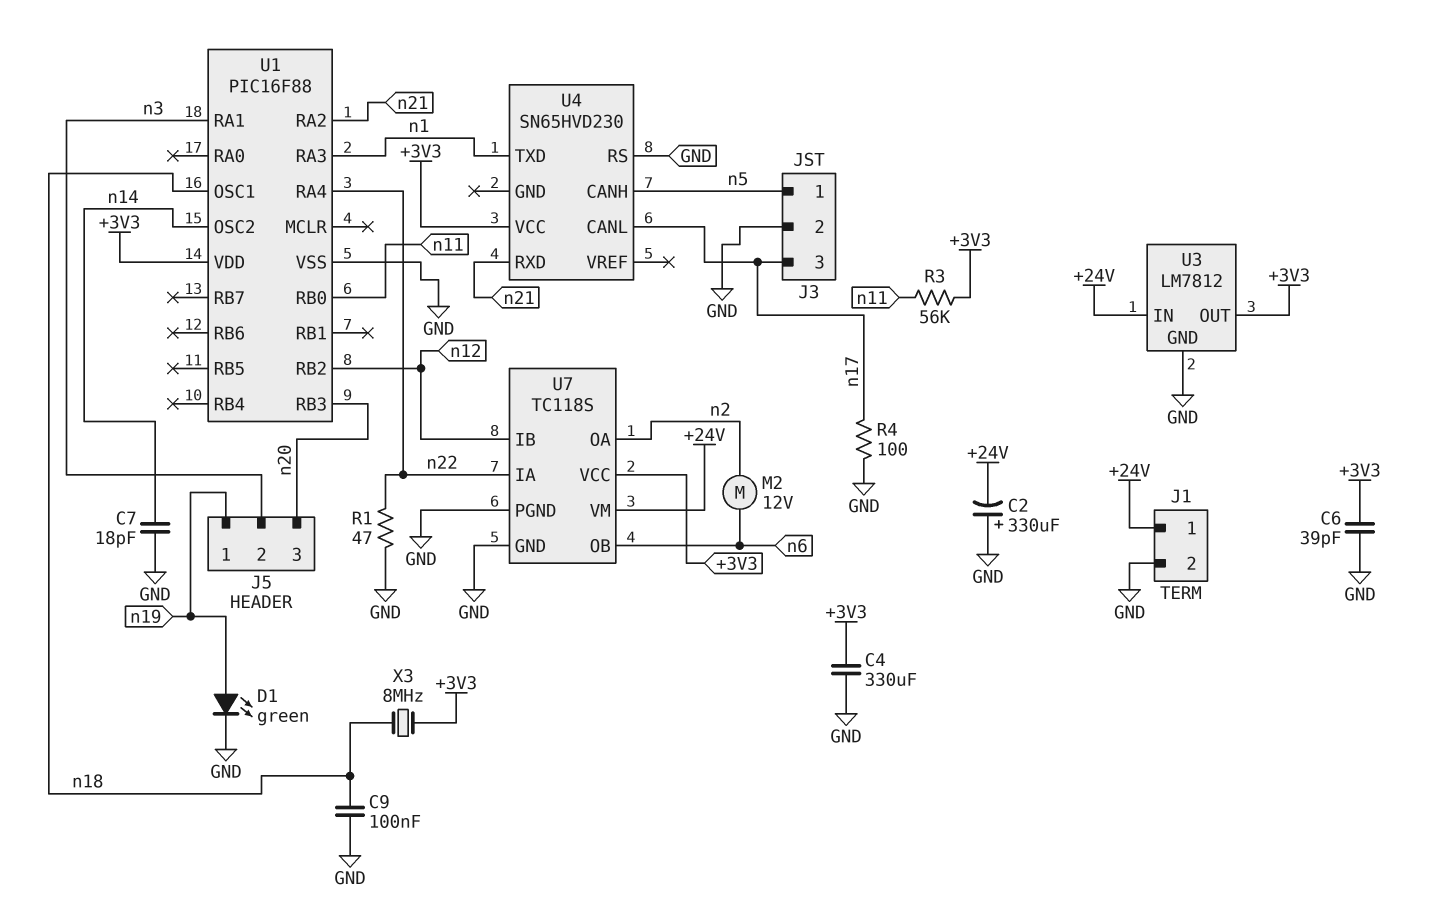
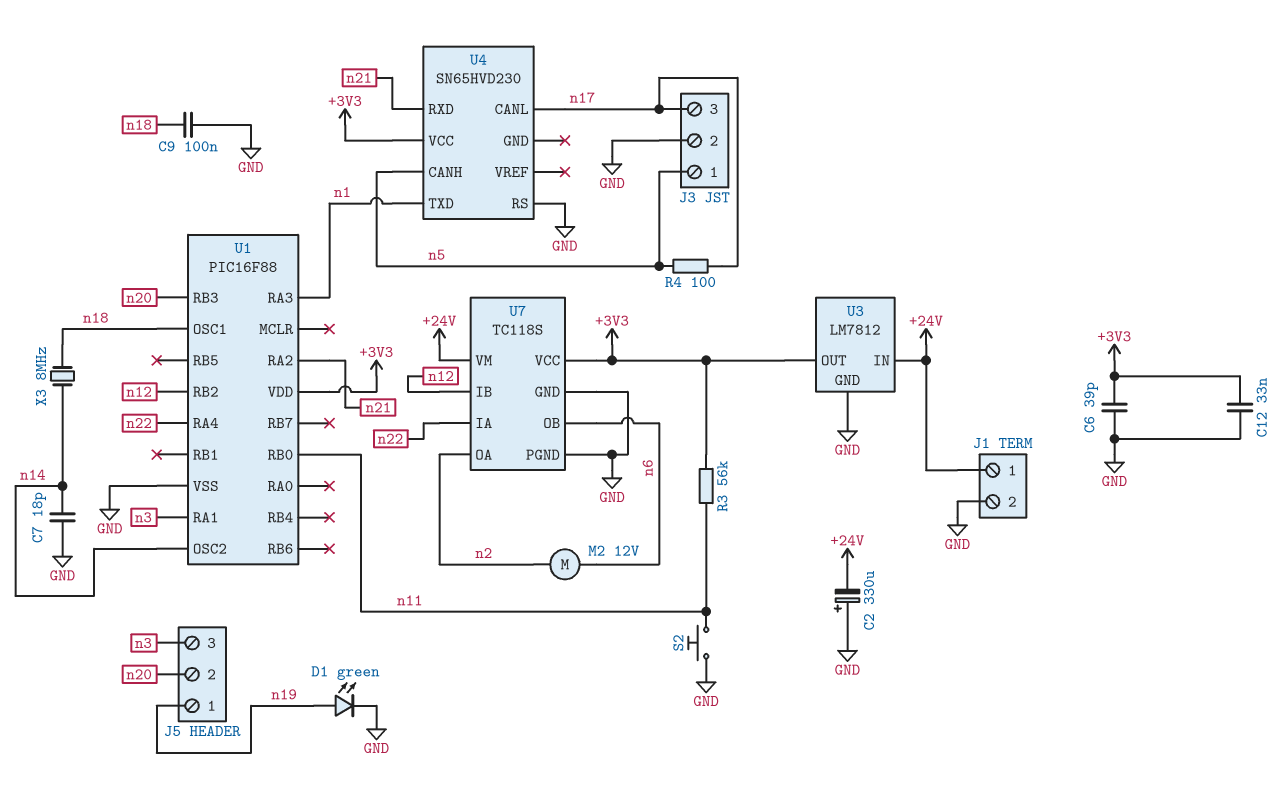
C4: 330uF (+3V3, GND) -> none
C12: none -> 33nF (+3V3, GND)
J5 pin 2: n3 -> n20
J5 pin 3: n20 -> n3
R1: 47 (GND, n22) -> none
R4: 100 (GND, n17) -> 100 (n5, n17)
S2: none -> button (GND, n11)
X3: 8MHz (+3V3, n18) -> 8MHz (n14, n18)

